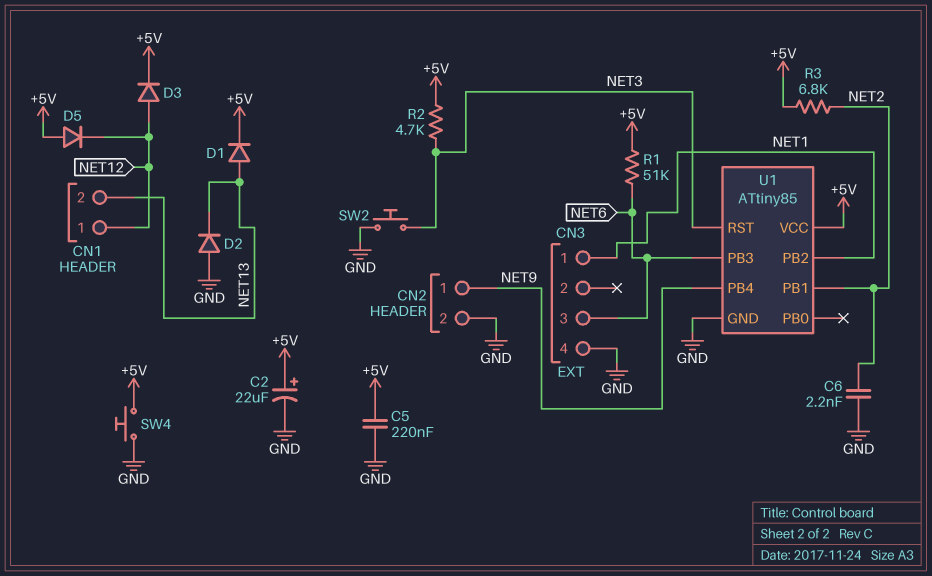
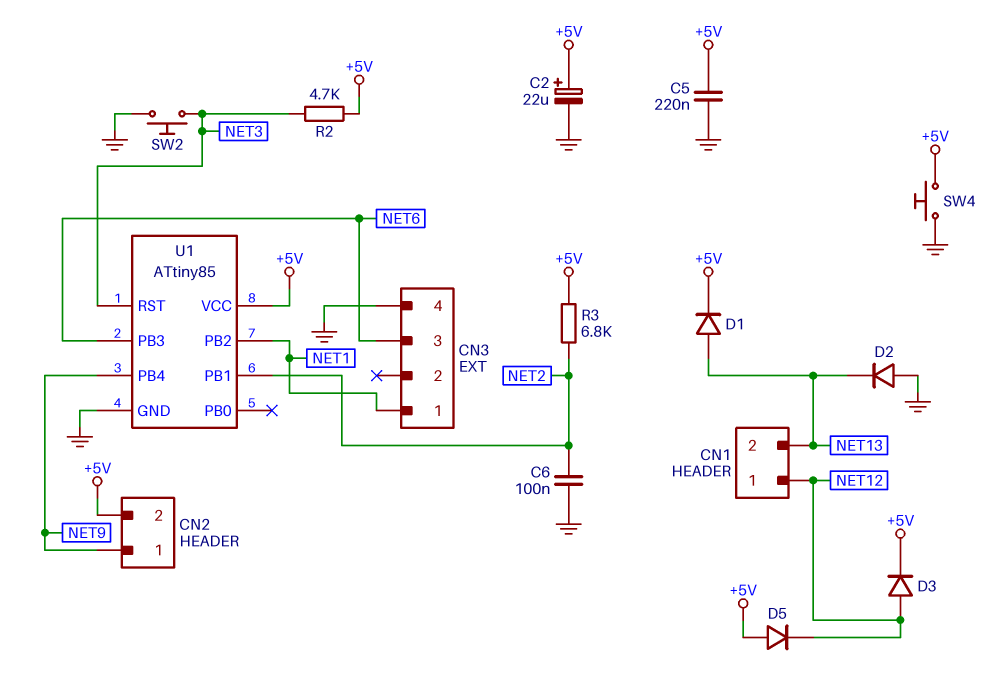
C6: 2.2nF (GND, NET2) -> 100nF (GND, NET2)
CN2 pin 2: GND -> +5V
R1: 51k (+5V, NET6) -> none

